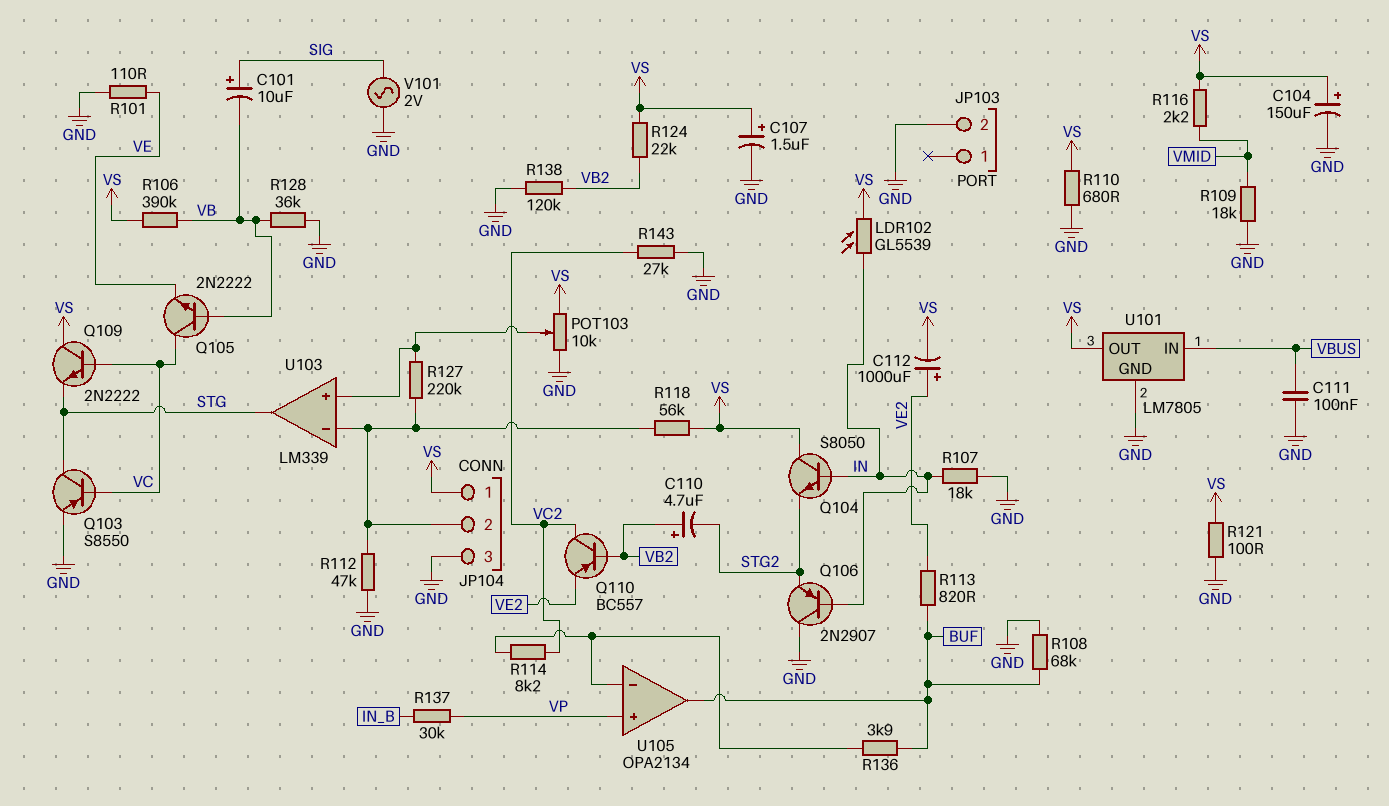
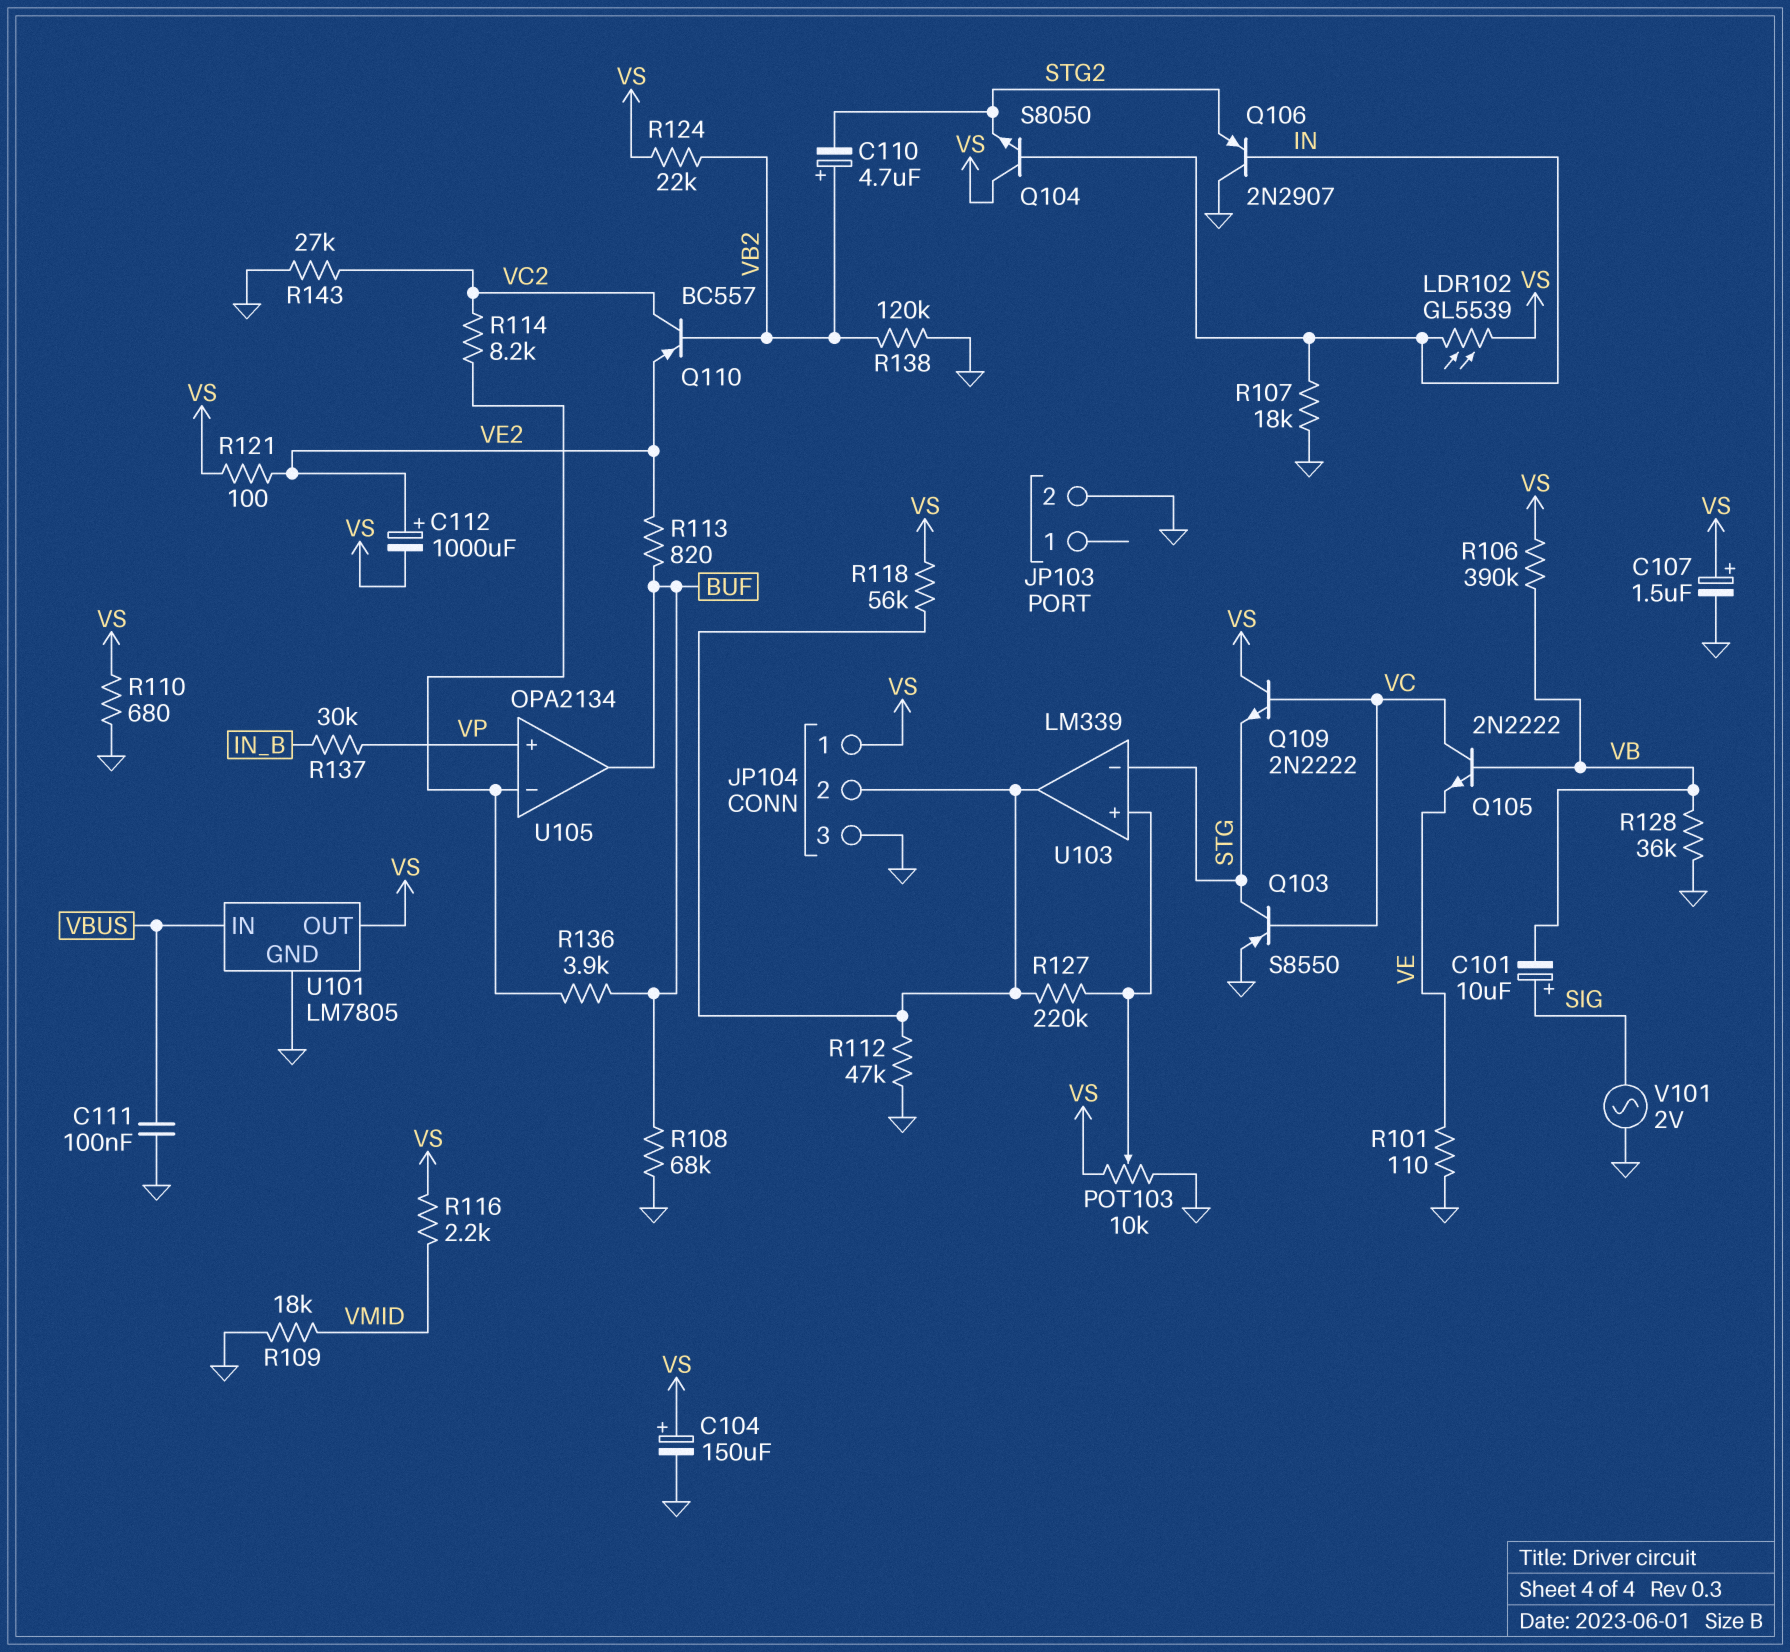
R121: 100 (GND, VS) -> 100 (VE2, VS)
U103 pin in-: JP104/2 -> STG
U103 pin out: STG -> JP104/2

